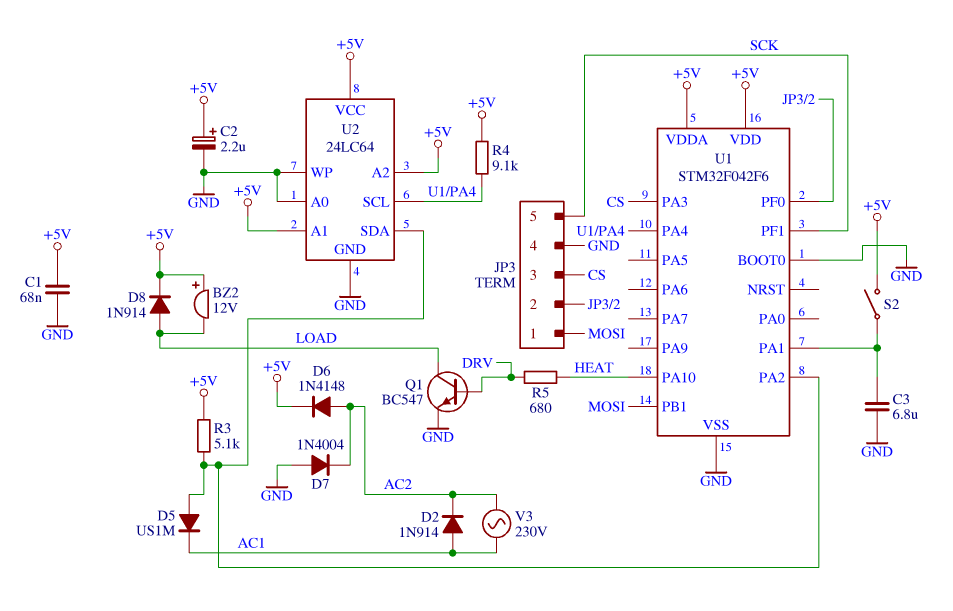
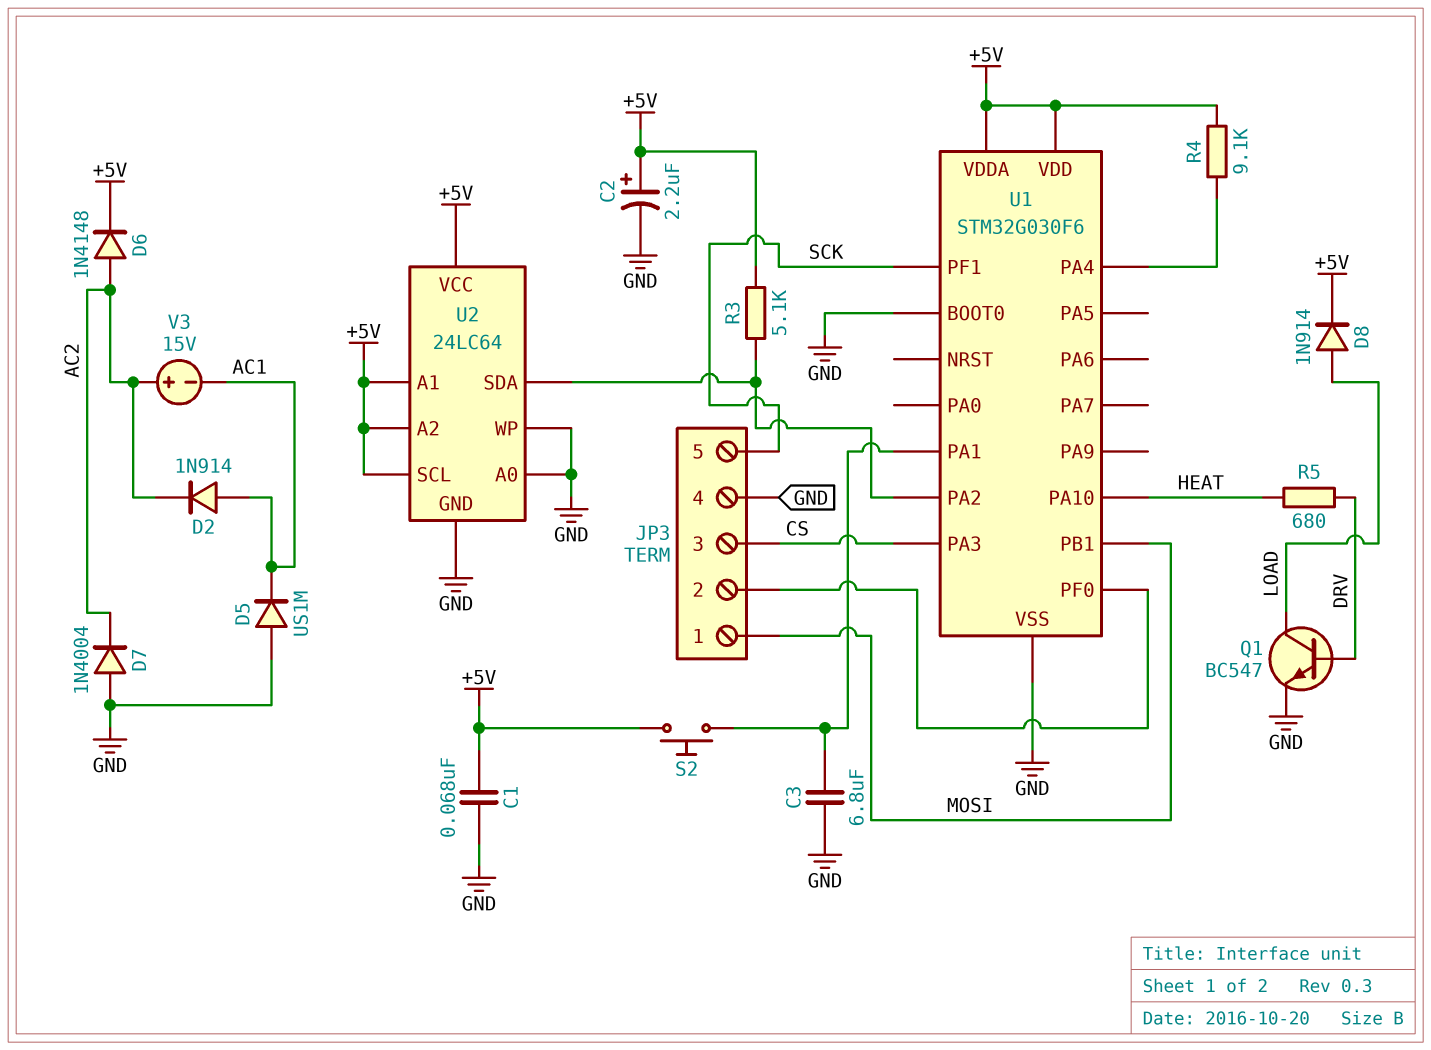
BZ2: buzzer 12V (plus +5V, minus LOAD) -> none
D5: diode US1M (A U1/PA2, K AC1) -> diode US1M (A GND, K AC1)
S2: switch (+5V, U1/PA1) -> button (+5V, U1/PA1)
U1: STM32F042F6 -> STM32G030F6
U2 pin SCL: U1/PA4 -> +5V
V3: AC 230V (AC1, AC2) -> 15V (plus AC2, minus AC1)

